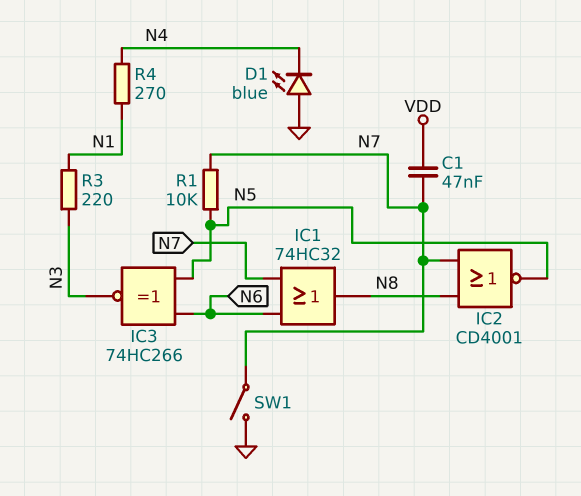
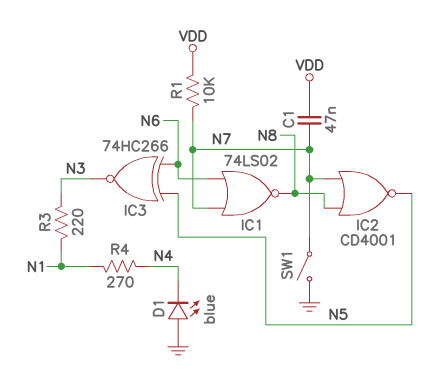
IC1: OR 74HC32 (in N6, in N7, out N8) -> NOR 74LS02 (in N6, in N7, out N8)
R1: 10k (N5, N7) -> 10k (N7, VDD)

